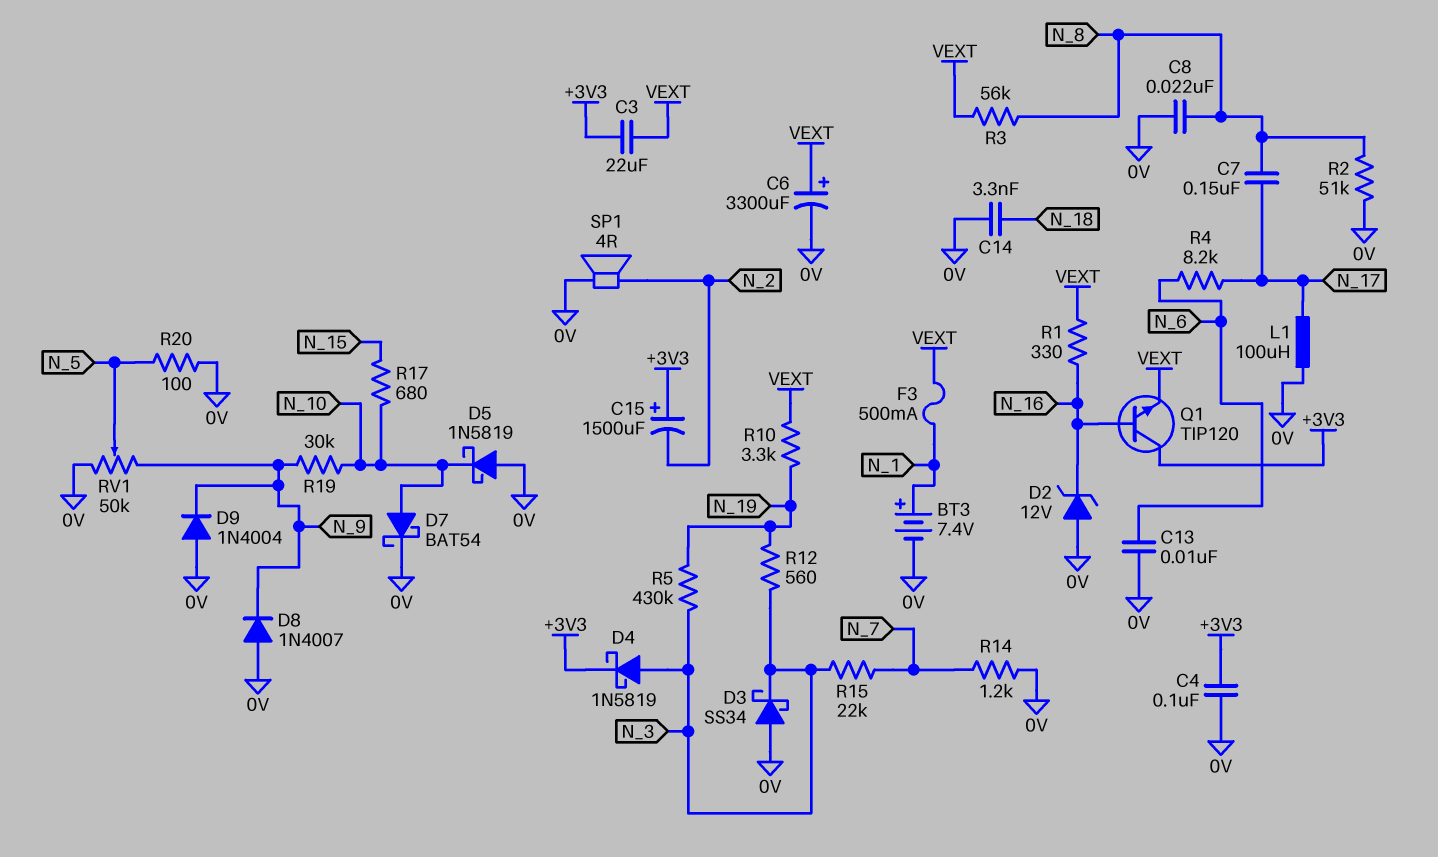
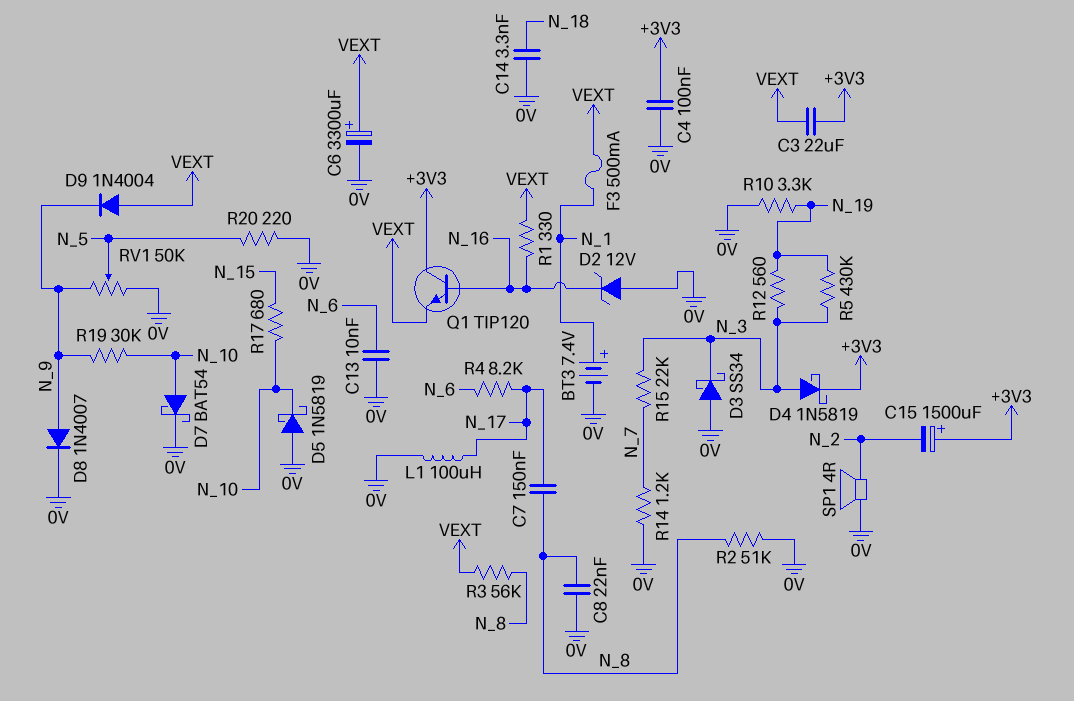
D8: diode 1N4007 (A 0V, K N_9) -> diode 1N4007 (A N_9, K 0V)
D9: diode 1N4004 (A 0V, K N_9) -> diode 1N4004 (A VEXT, K N_9)
R10: 3.3k (N_19, VEXT) -> 3.3k (0V, N_19)
R20: 100 (0V, N_5) -> 220 (0V, N_5)

